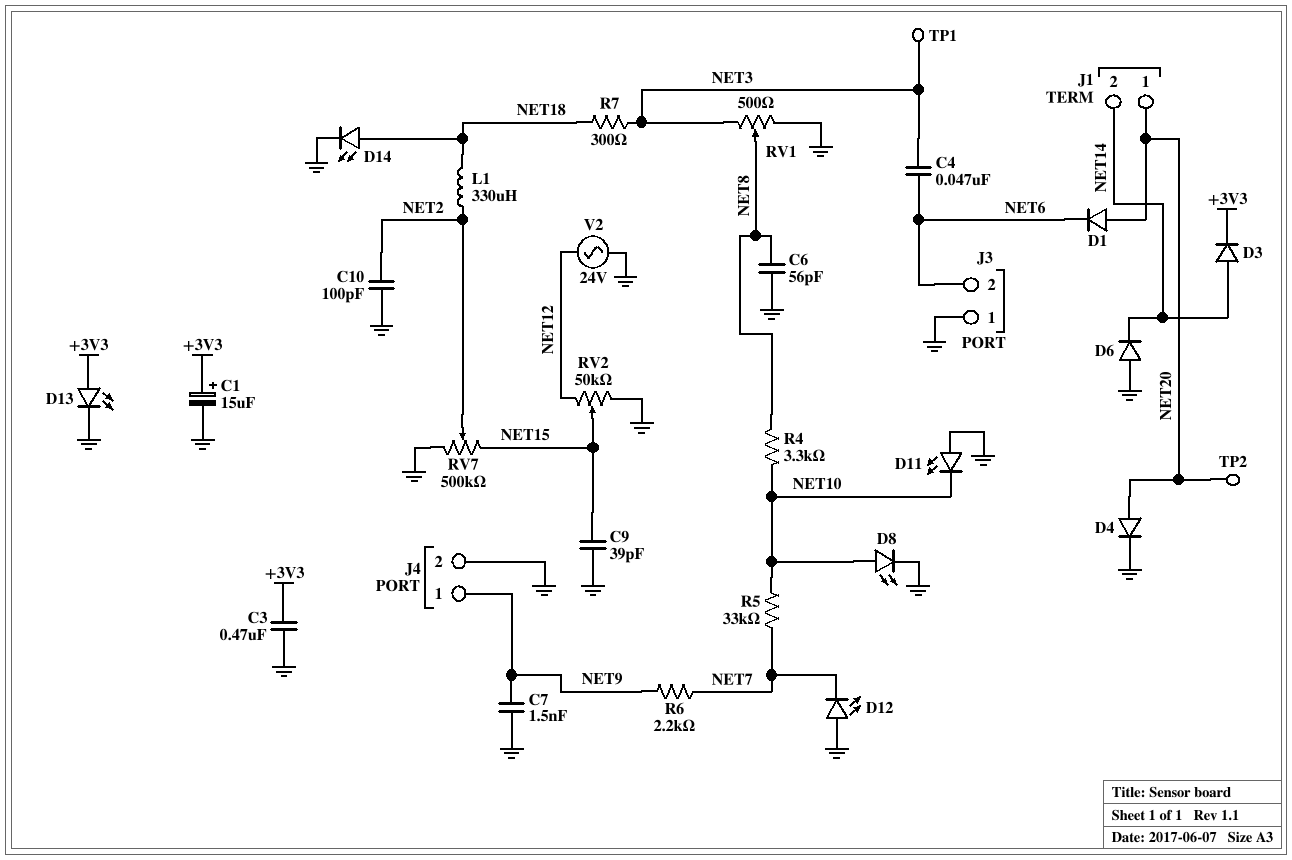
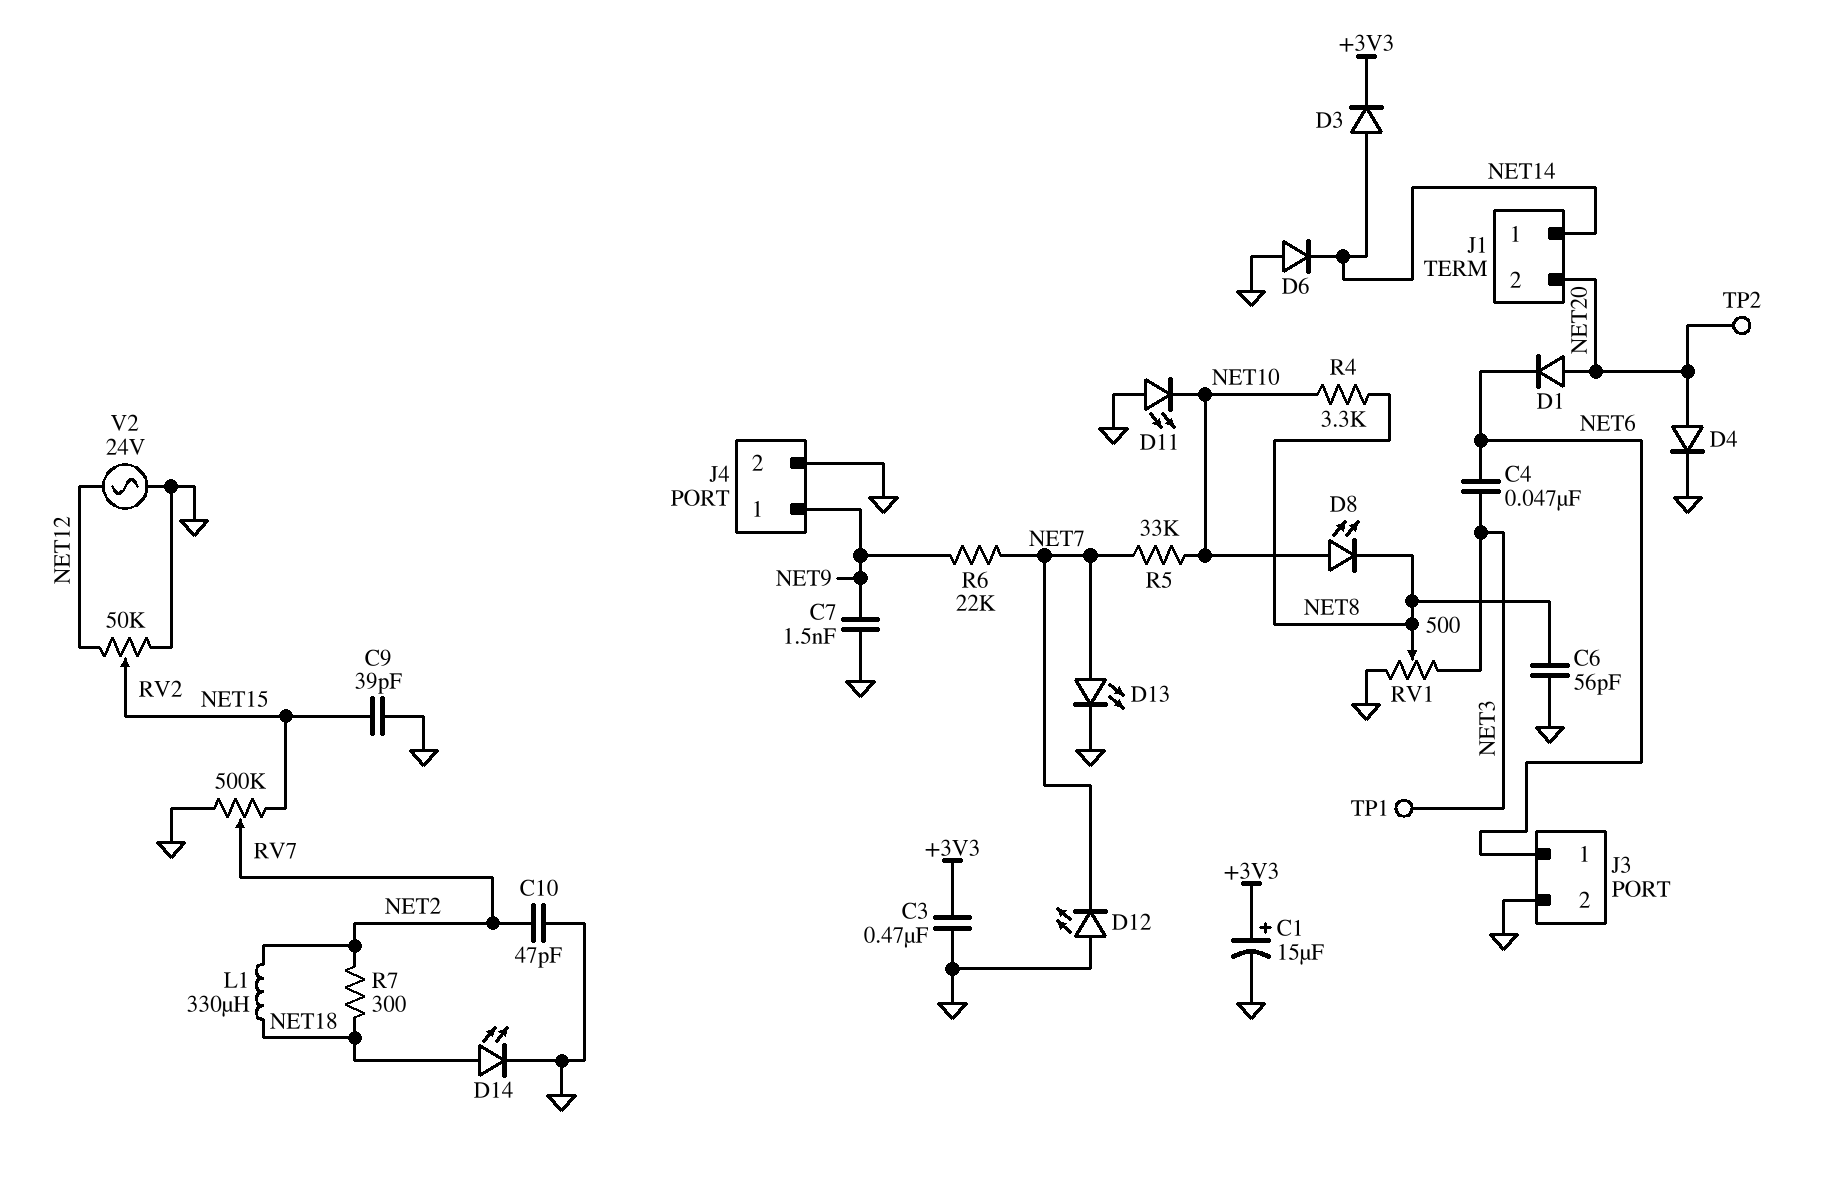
C10: 100pF (GND, NET2) -> 47pF (GND, NET2)
D8: LED (A NET10, K GND) -> LED (A NET10, K NET8)
D13: LED (A +3V3, K GND) -> LED (A NET7, K GND)
J1 pin 1: NET20 -> NET14
J1 pin 2: NET14 -> NET20
J3 pin 1: GND -> NET6
J3 pin 2: NET6 -> GND
R6: 2.2k (NET7, NET9) -> 22k (NET7, NET9)
R7: 300 (NET3, NET18) -> 300 (NET2, NET18)

